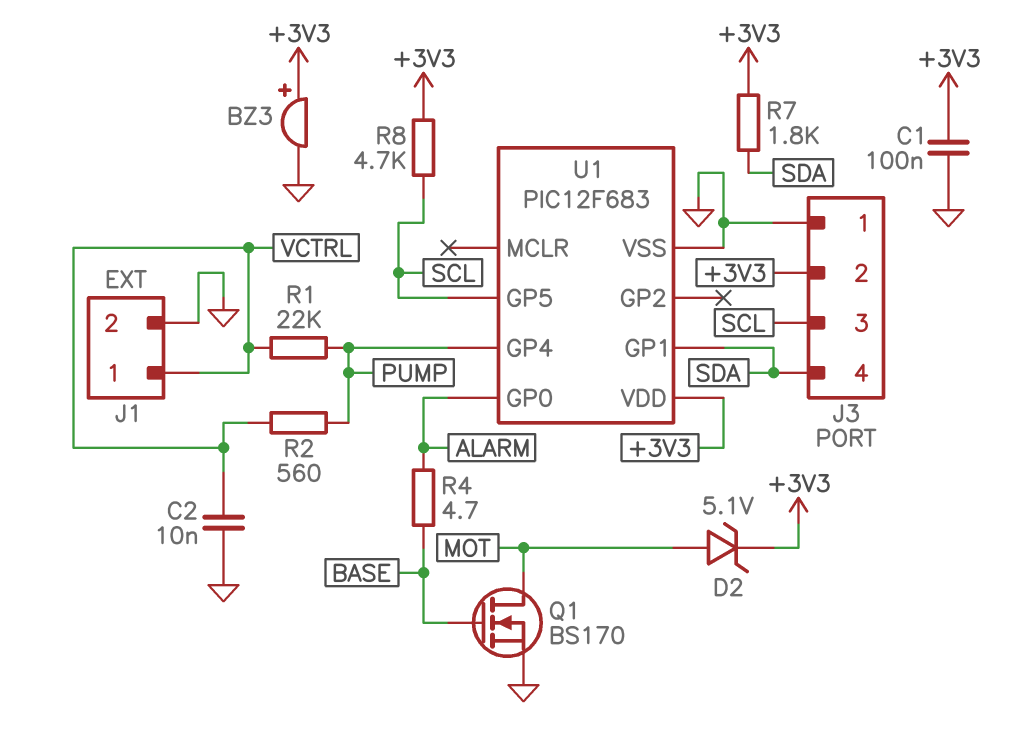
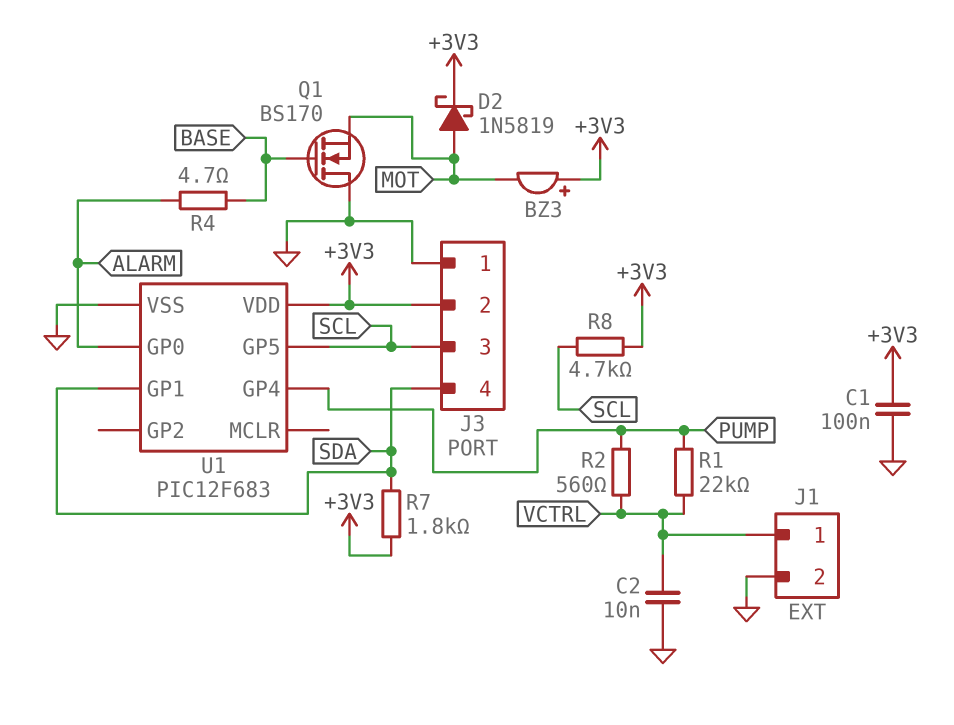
BZ3: buzzer (plus +3V3, minus GND) -> buzzer (plus +3V3, minus MOT)
D2: zener 5.1V (A MOT, K +3V3) -> schottky 1N5819 (A MOT, K +3V3)
Q1: NMOS BS170 (G BASE, D MOT, S GND) -> NMOS BS170 (G BASE, D GND, S MOT)

